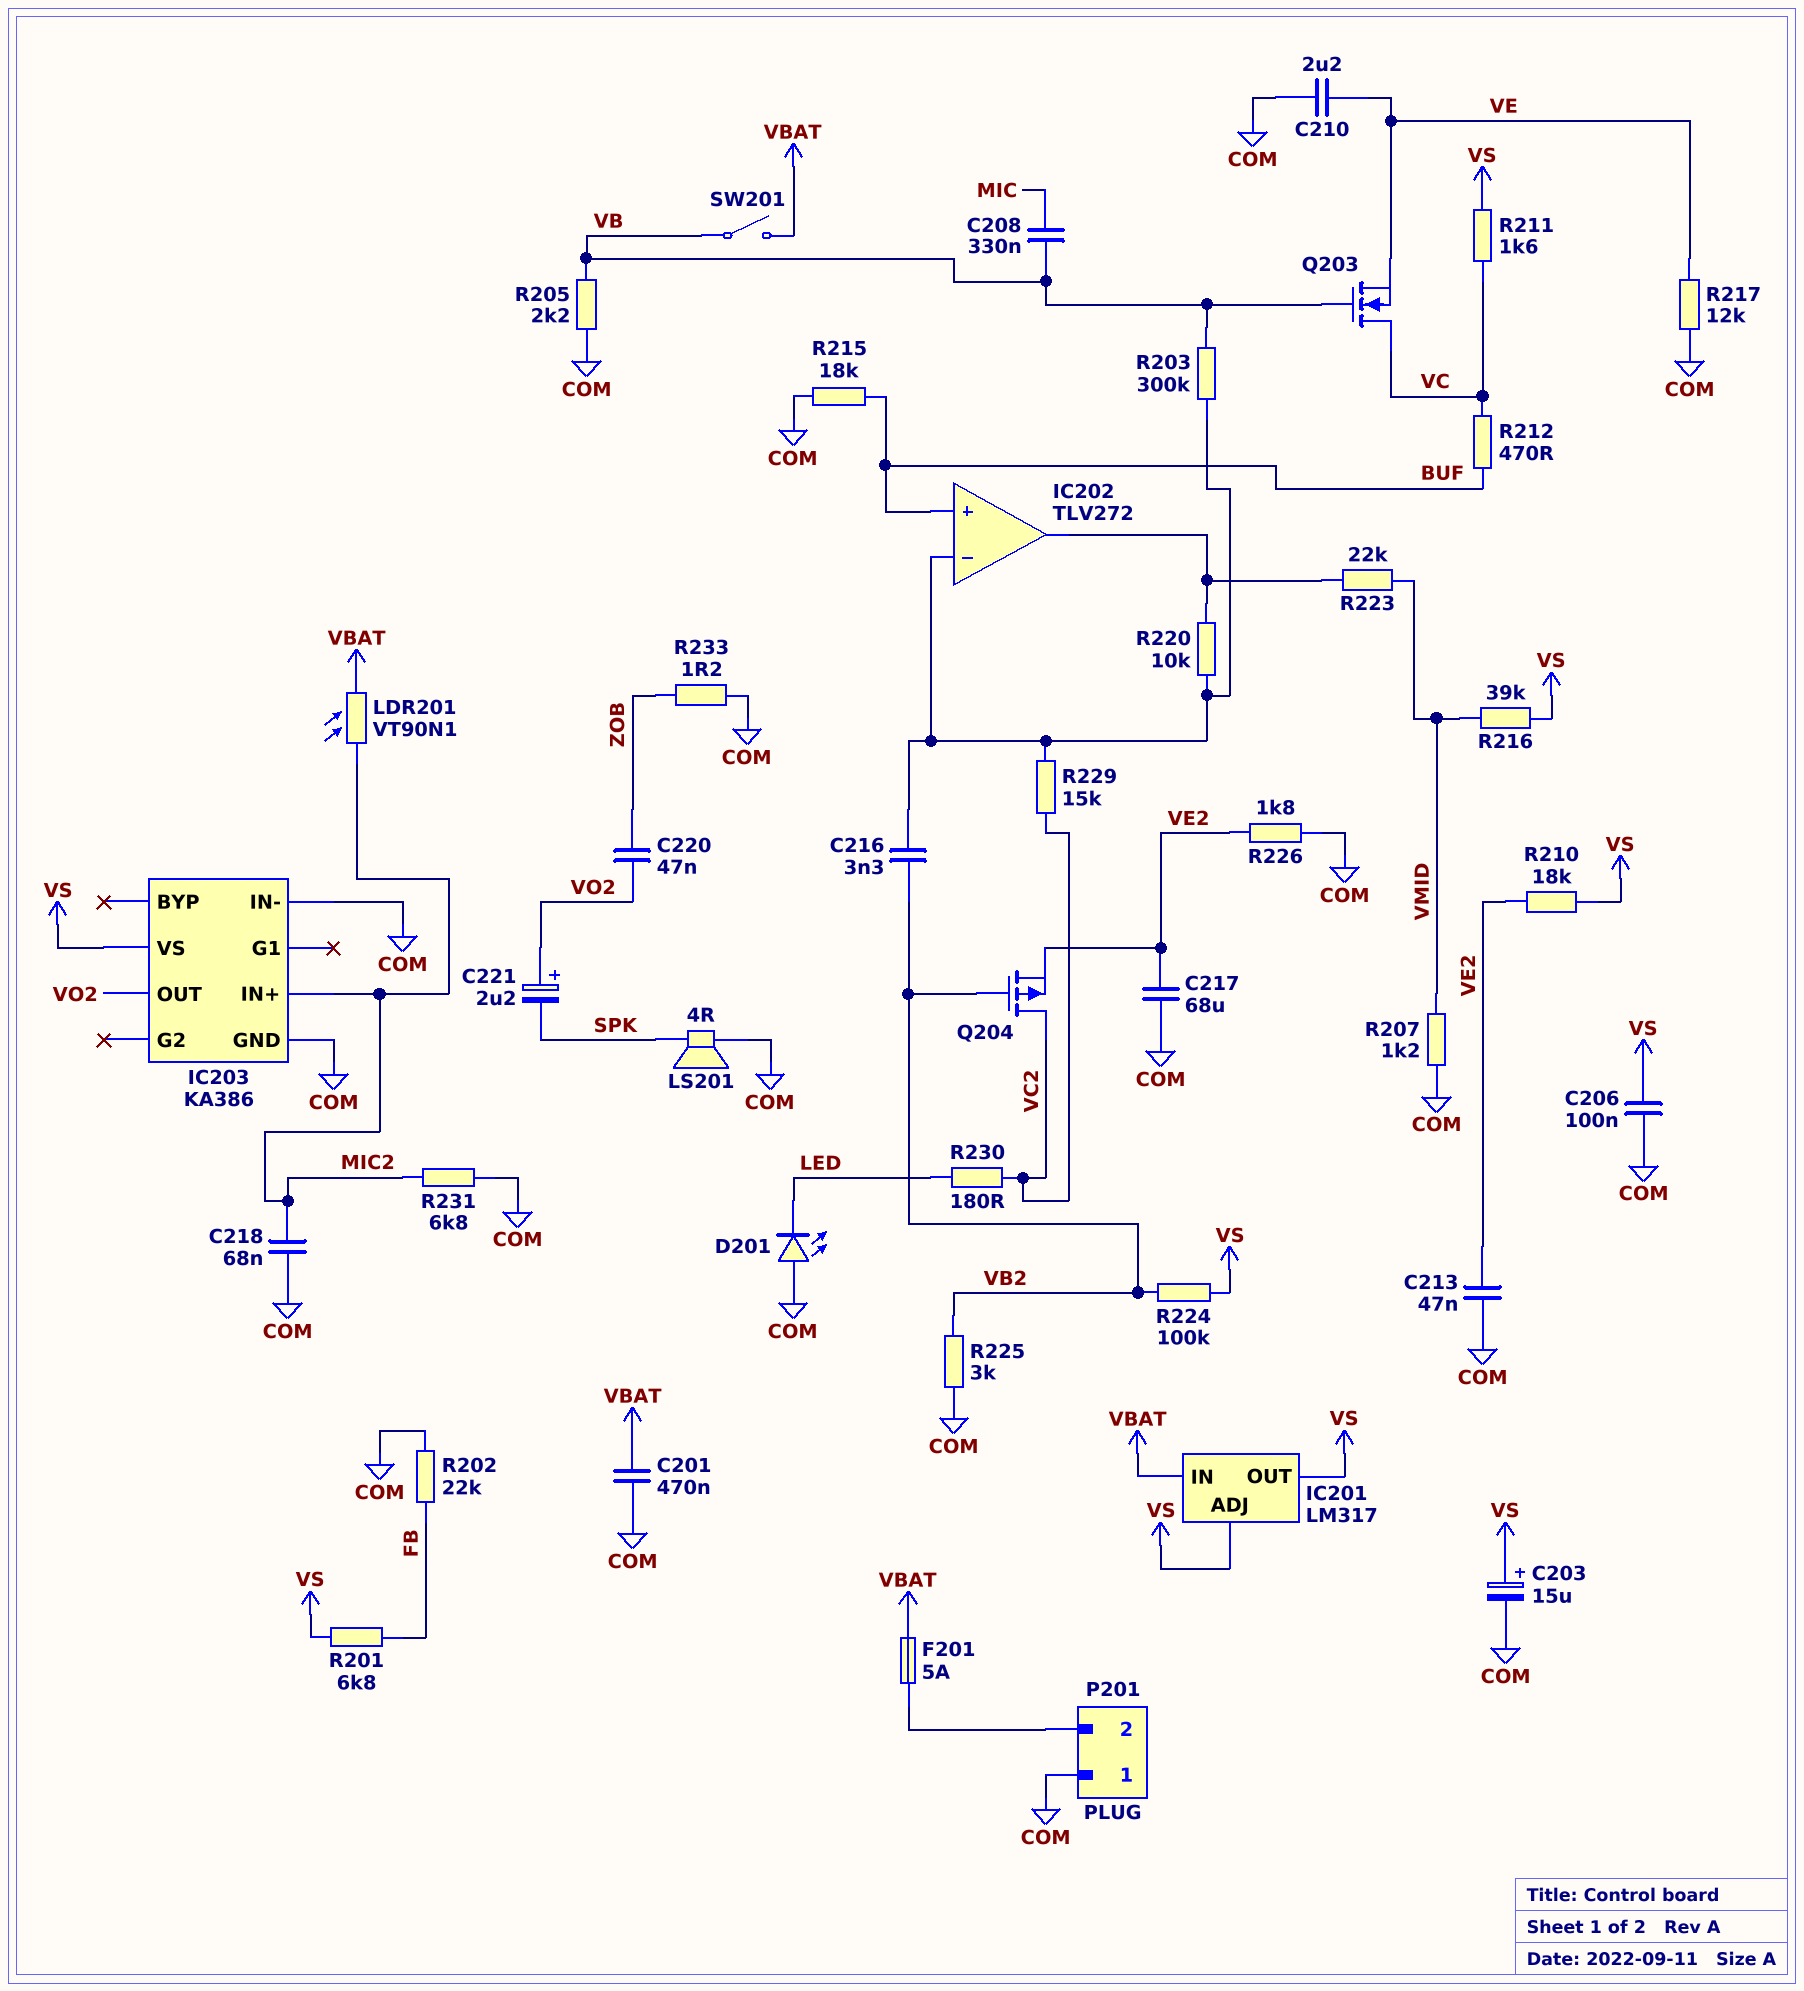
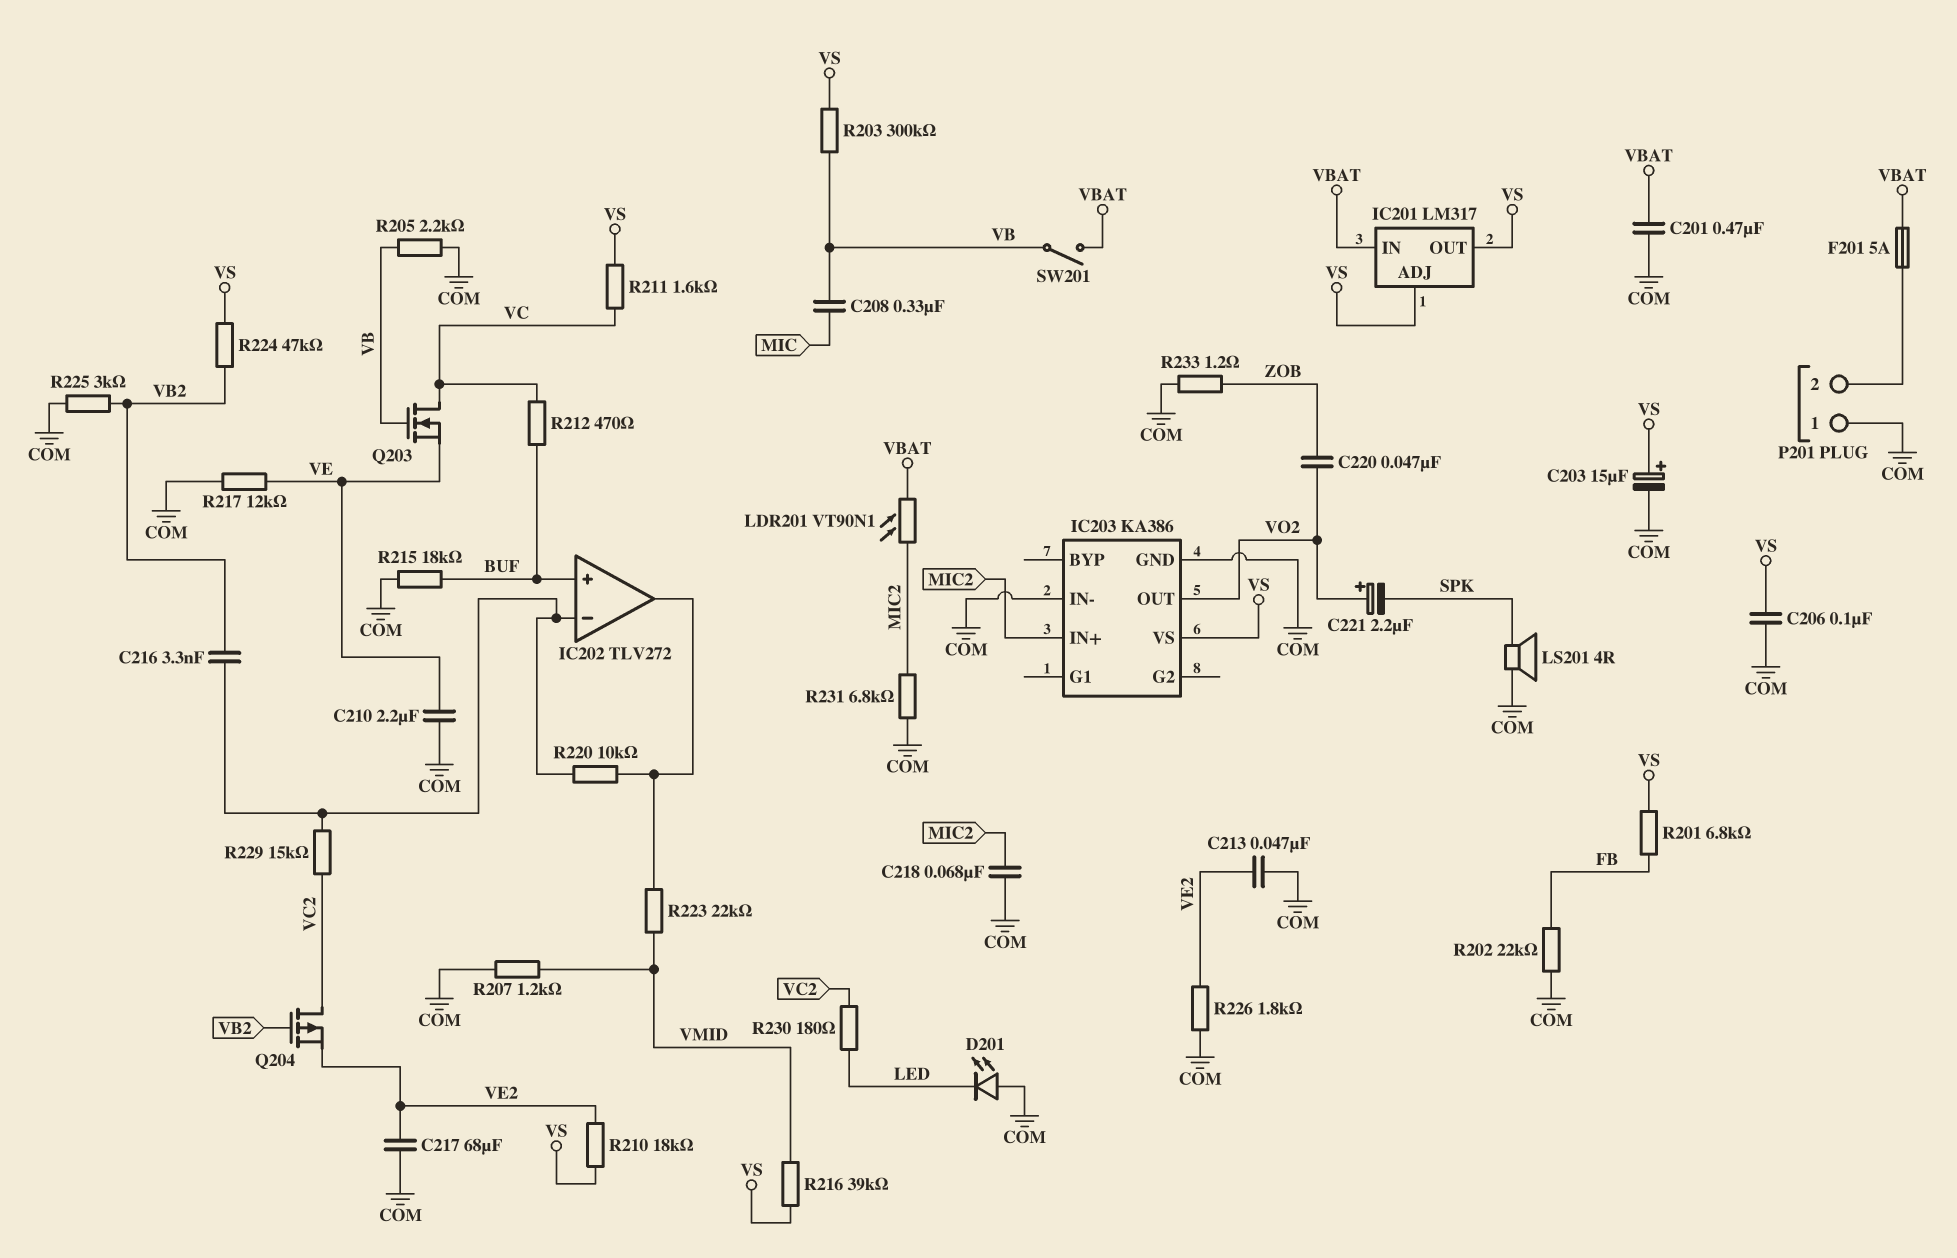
R203: 300k (IC202/in-, VB) -> 300k (VB, VS)
R224: 100k (VB2, VS) -> 47k (VB2, VS)

